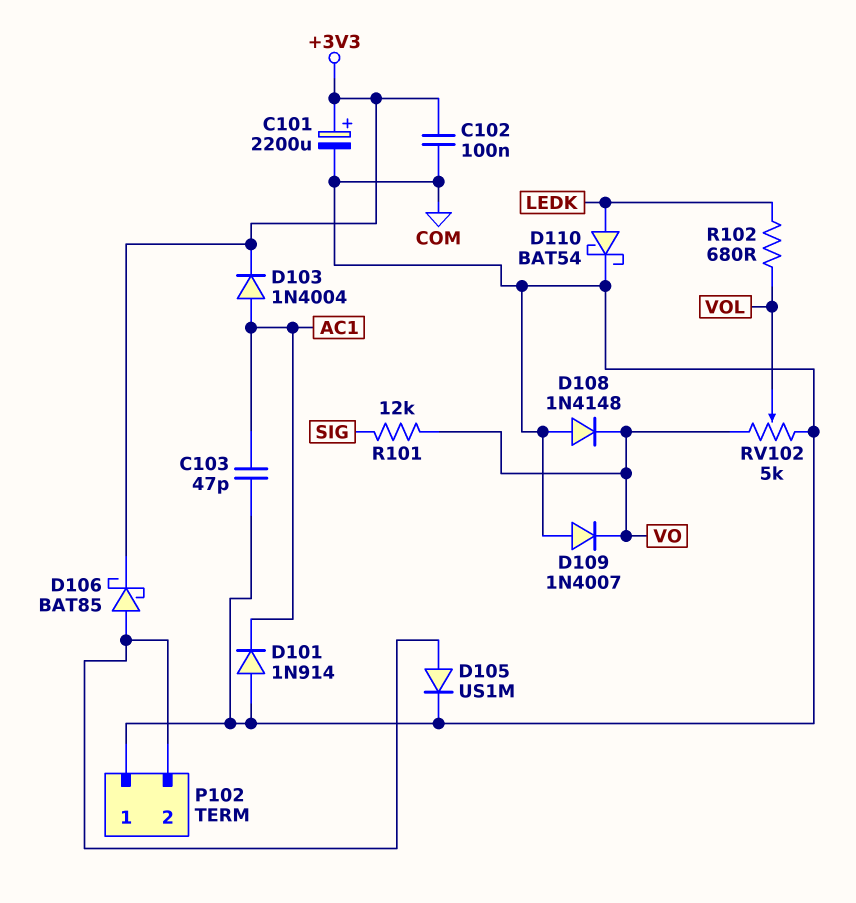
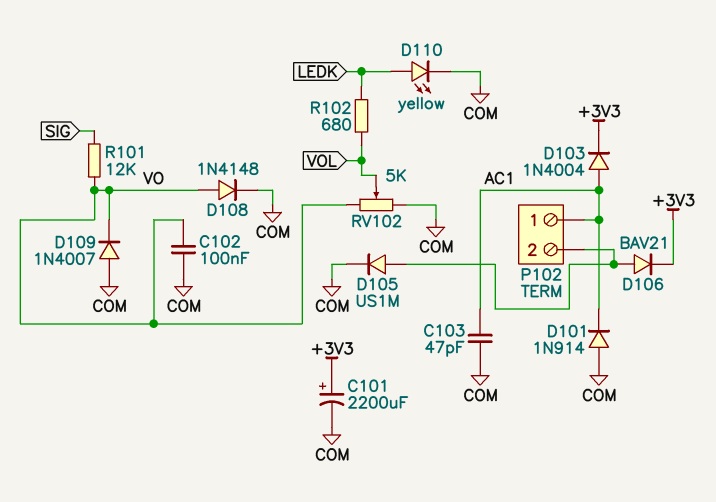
C102: 100nF (+3V3, COM) -> 100nF (COM, VO)
D106: schottky BAT85 (A P102/2, K +3V3) -> diode BAV21 (A P102/2, K +3V3)
D108: diode 1N4148 (A COM, K VO) -> diode 1N4148 (A VO, K COM)
D110: schottky BAT54 (A LEDK, K COM) -> LED yellow (A LEDK, K COM)
P102 pin 1: COM -> AC1

